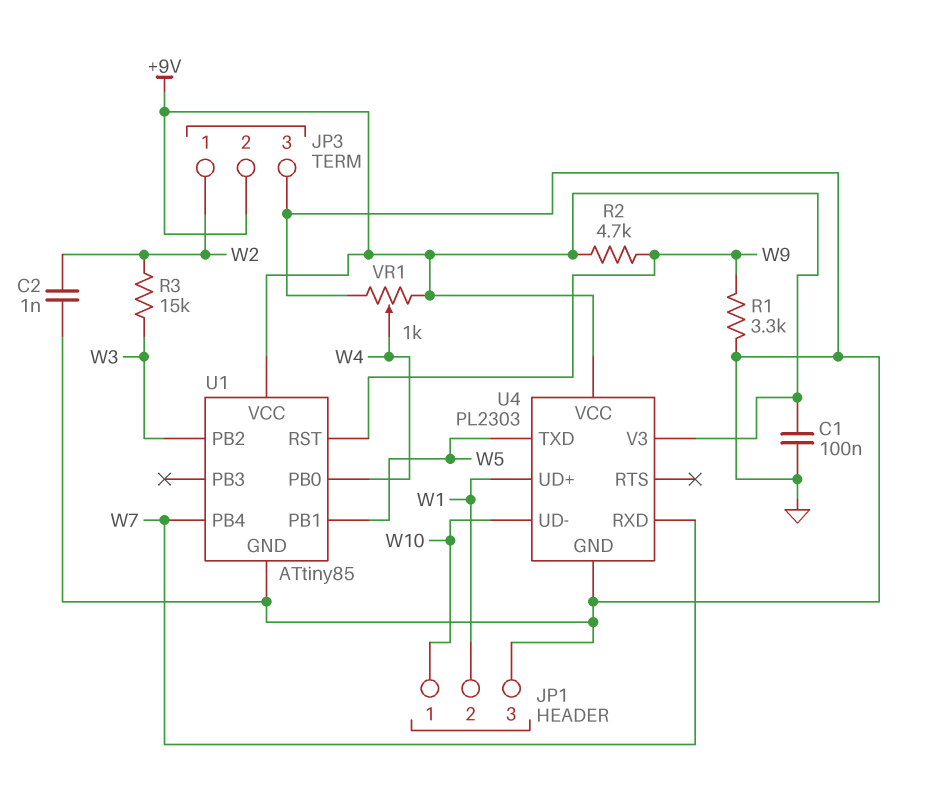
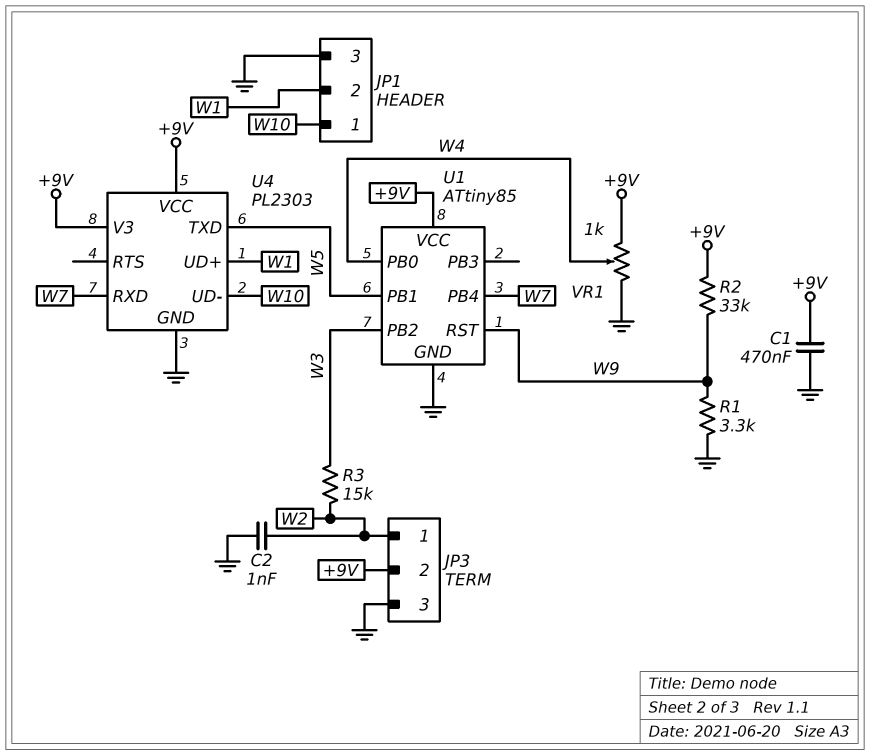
C1: 100nF (+9V, GND) -> 470nF (+9V, GND)
R2: 4.7k (+9V, W9) -> 33k (+9V, W9)

